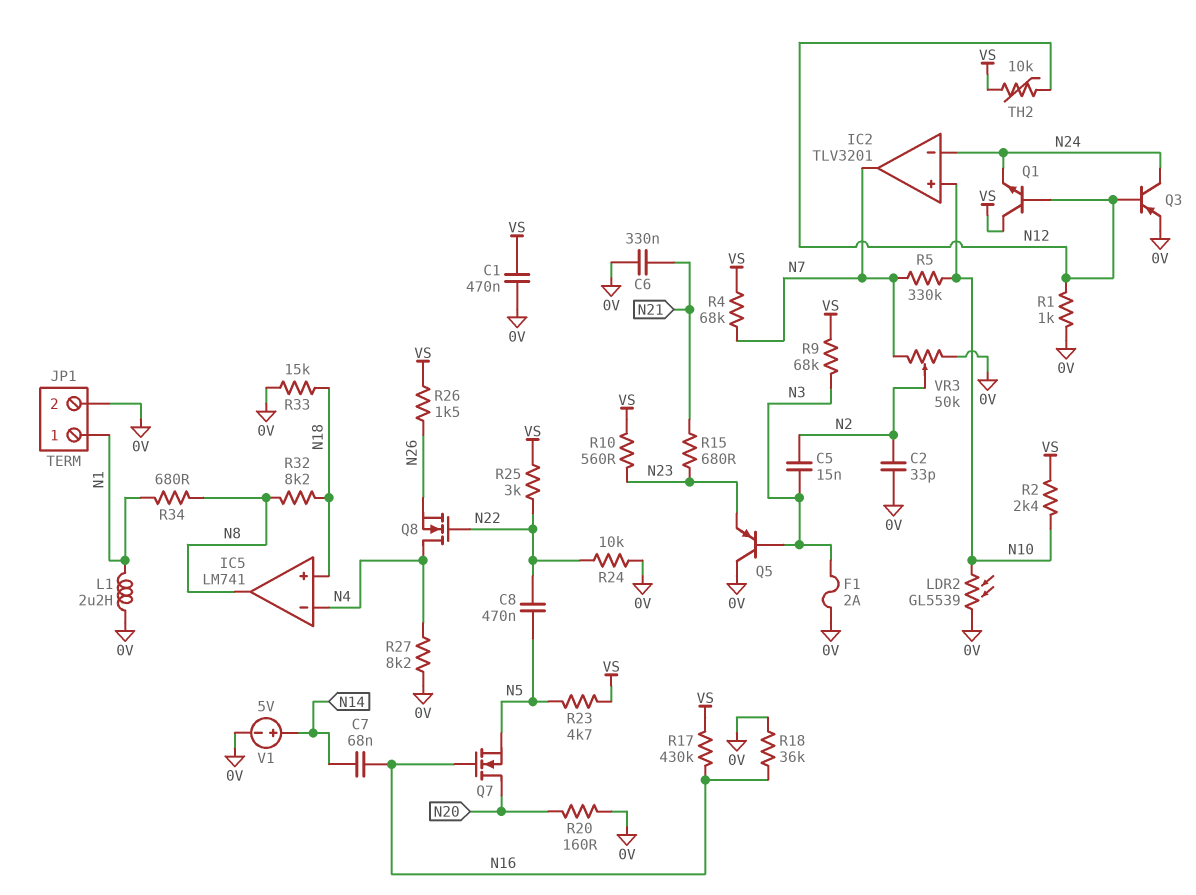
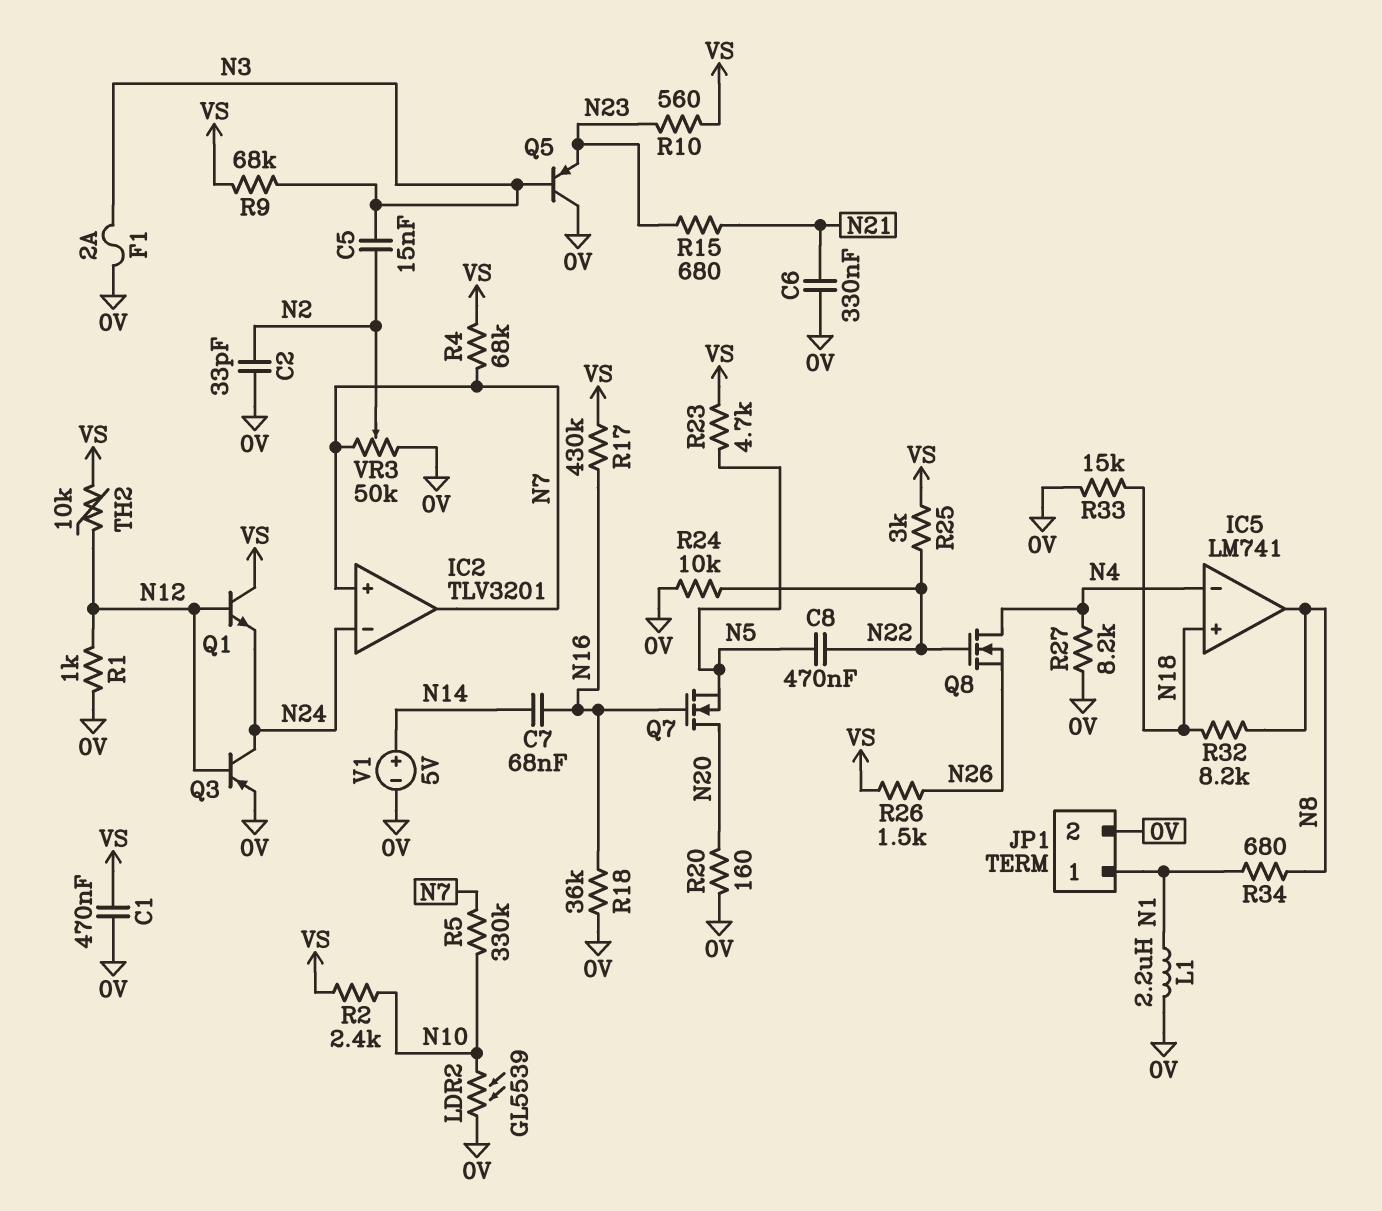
IC2 pin in+: N10 -> N7

